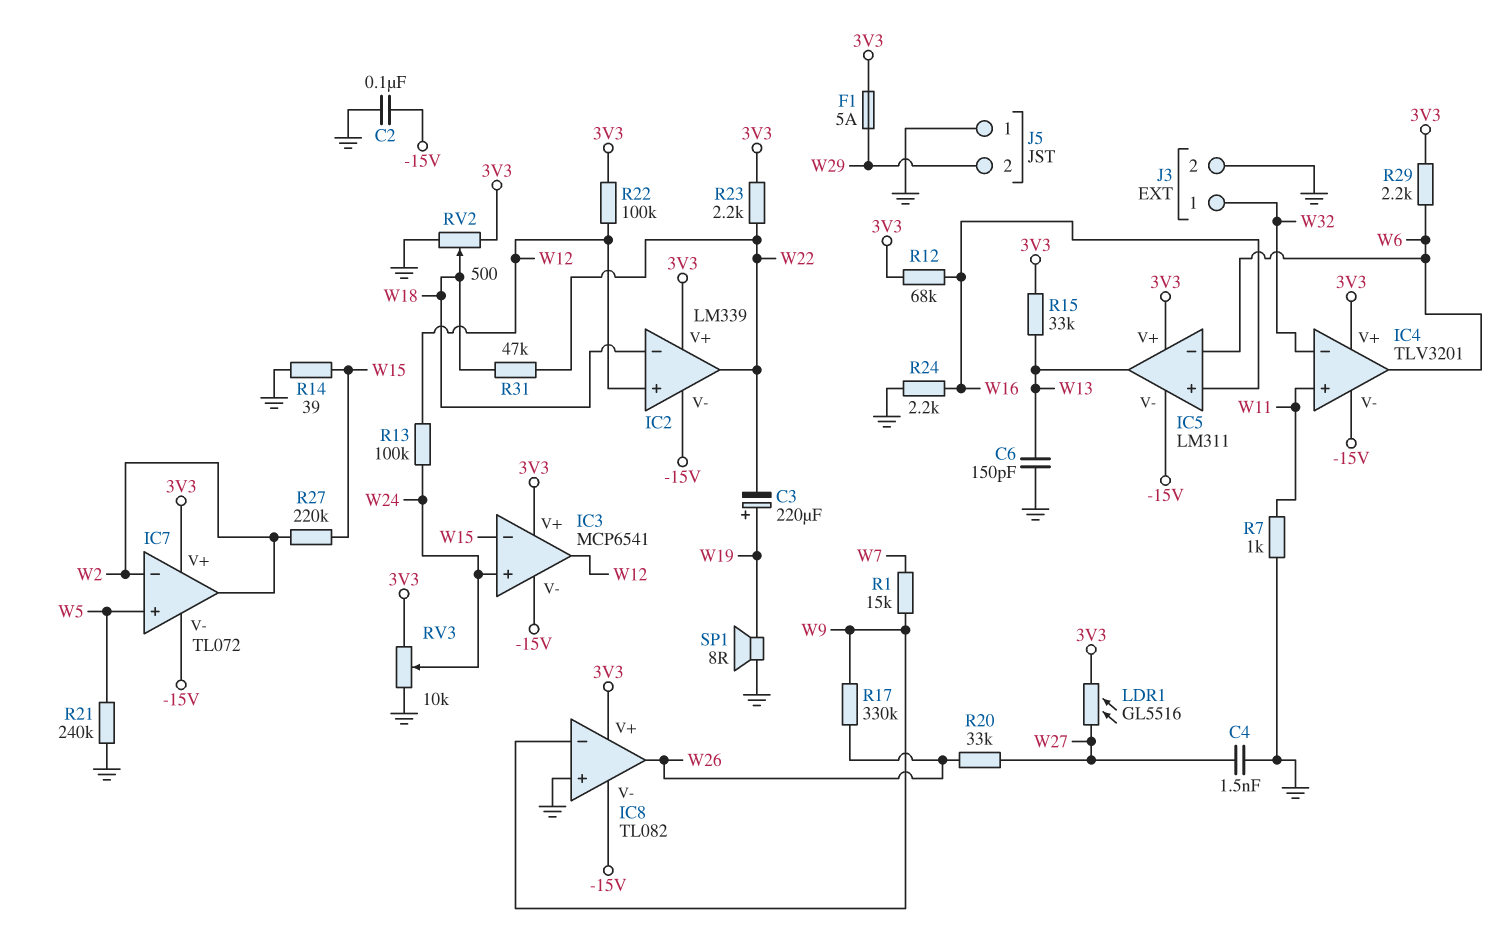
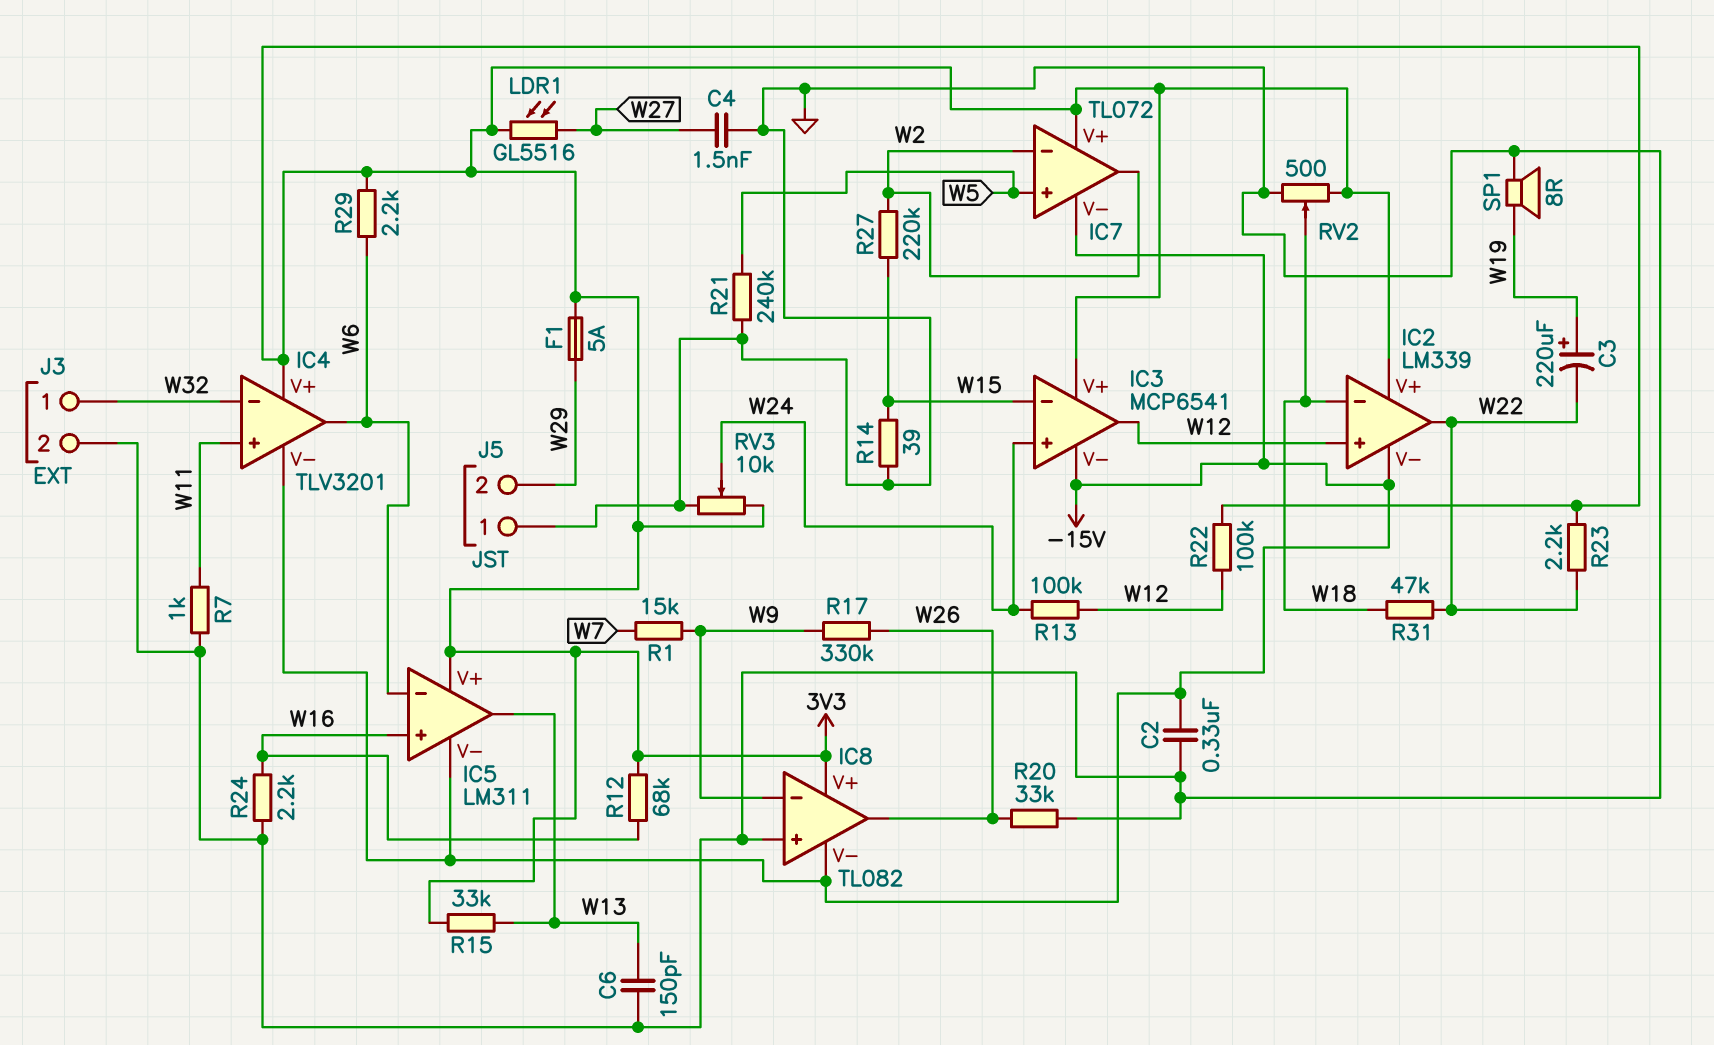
C2: 100nF (-15V, GND) -> 330nF (-15V, GND)
R20: 33k (W26, W27) -> 33k (GND, W26)

